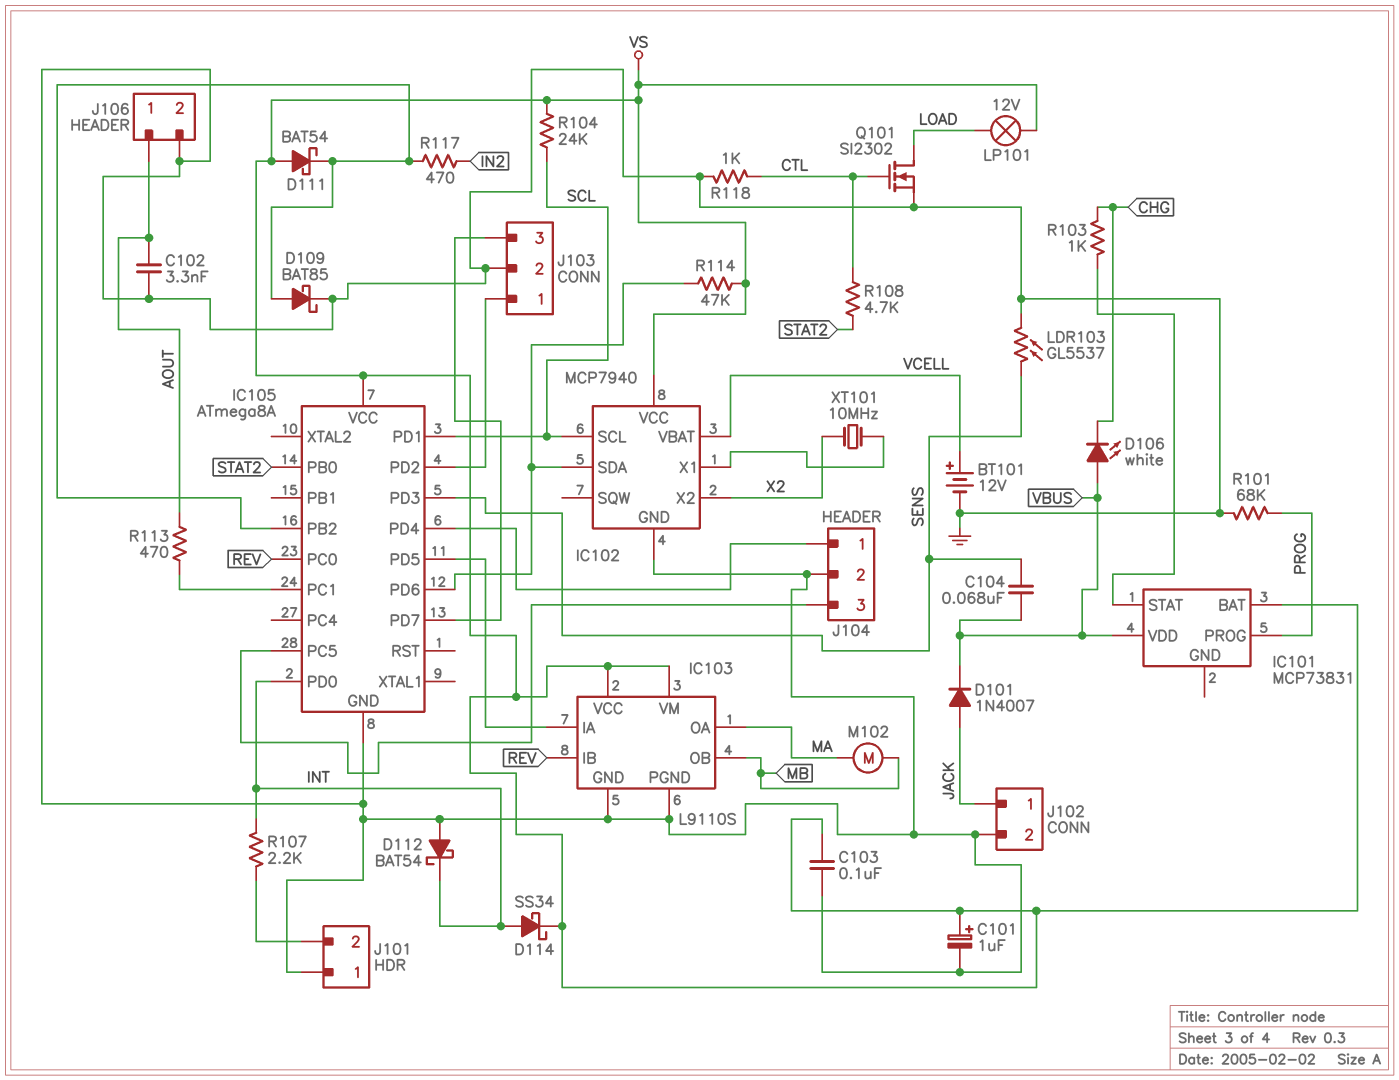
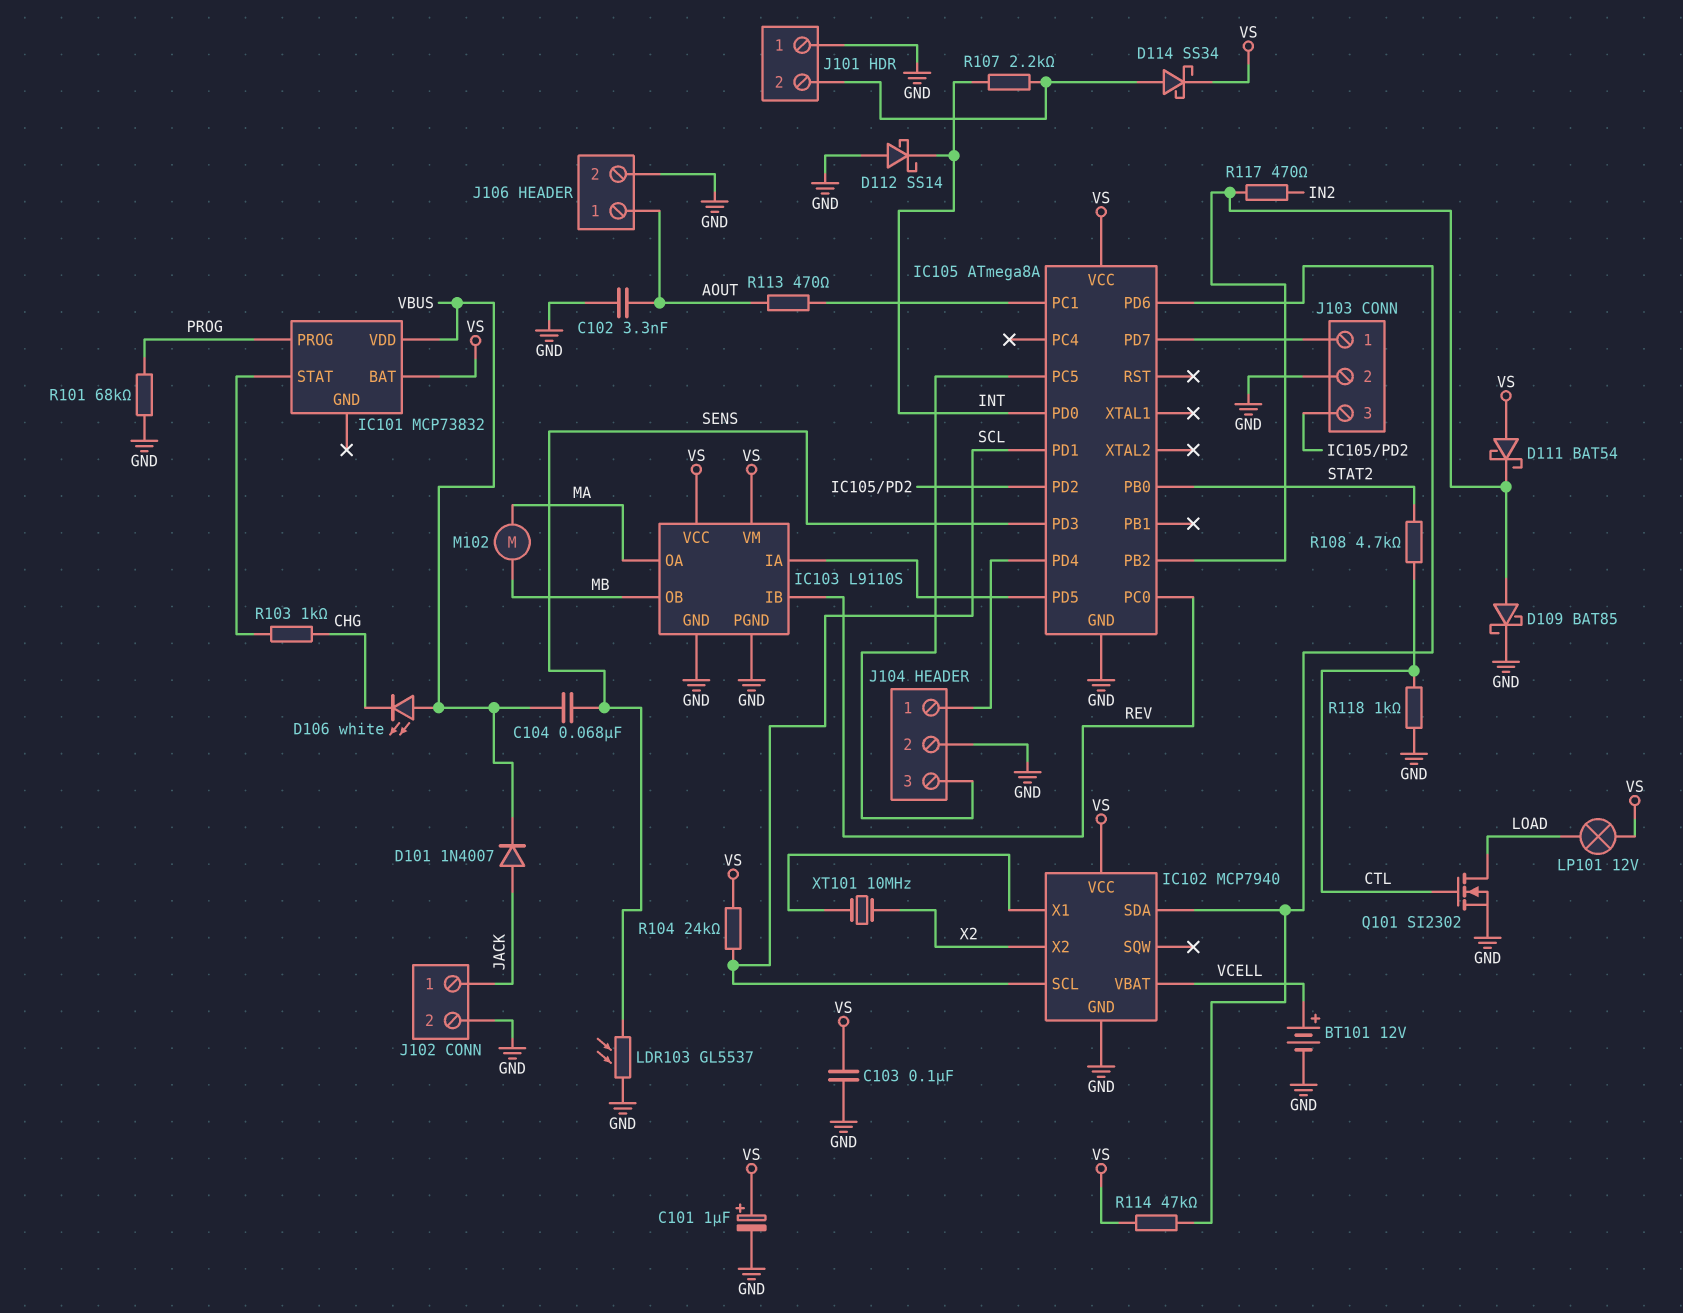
D112: schottky BAT54 (A GND, K INT) -> schottky SS14 (A GND, K INT)
D114: schottky SS34 (A INT, K VS) -> schottky SS34 (A J101/2, K VS)
IC101: MCP73831 -> MCP73832
J103 pin 1: IC105/PD2 -> IC105/PD7
J103 pin 3: IC105/PD7 -> IC105/PD2

